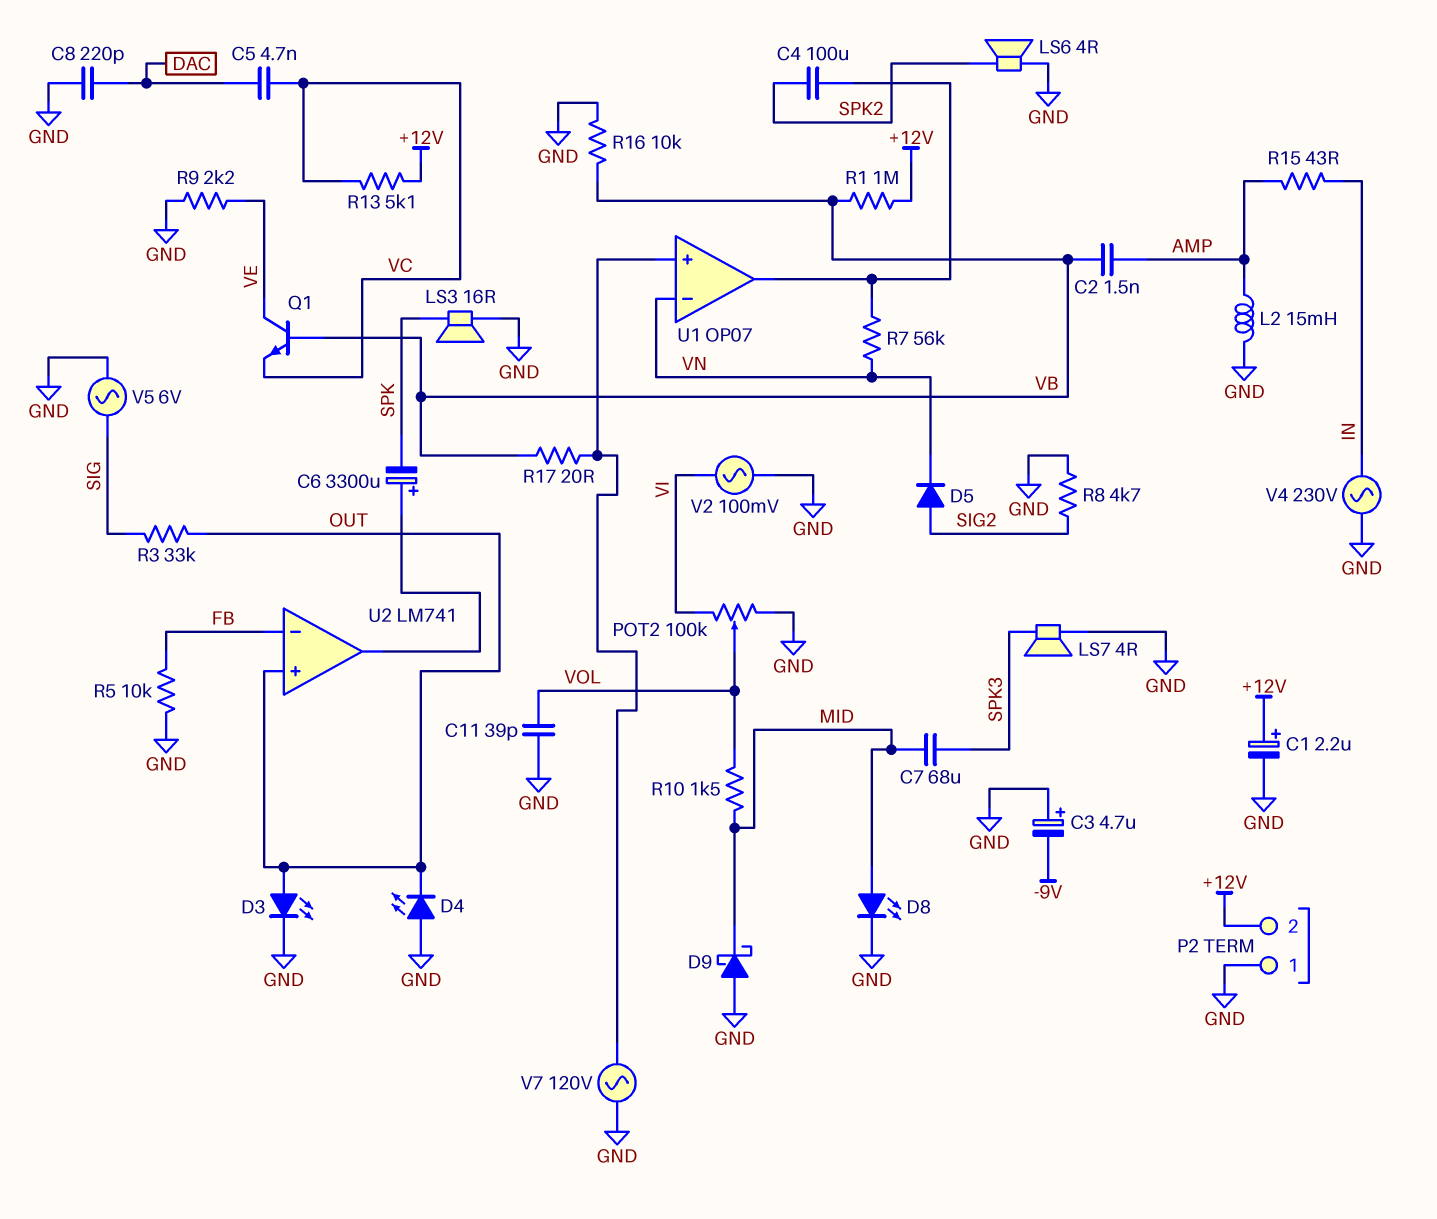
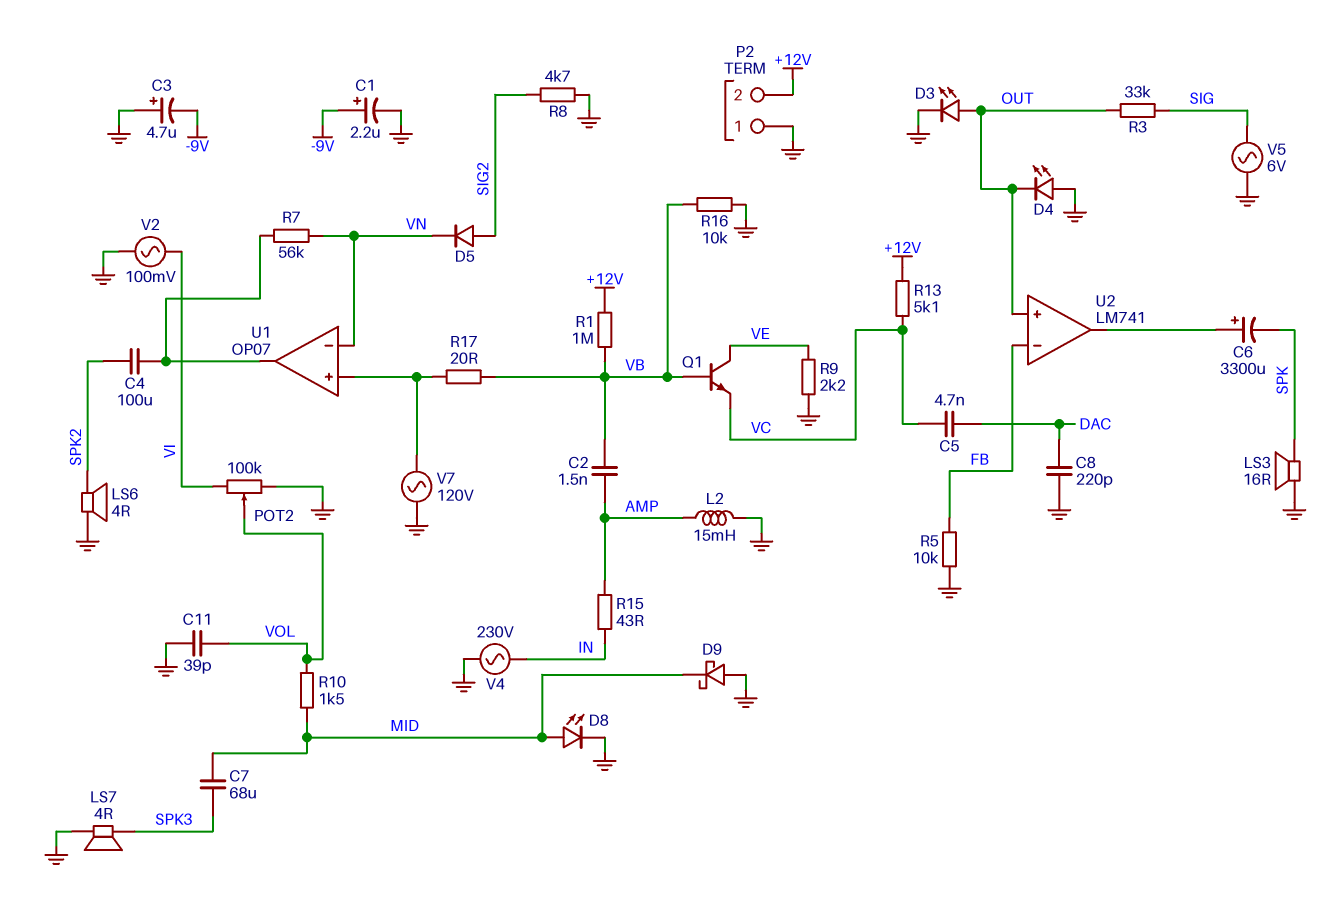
C1: 2.2uF (plus +12V, minus GND) -> 2.2uF (plus -9V, minus GND)

